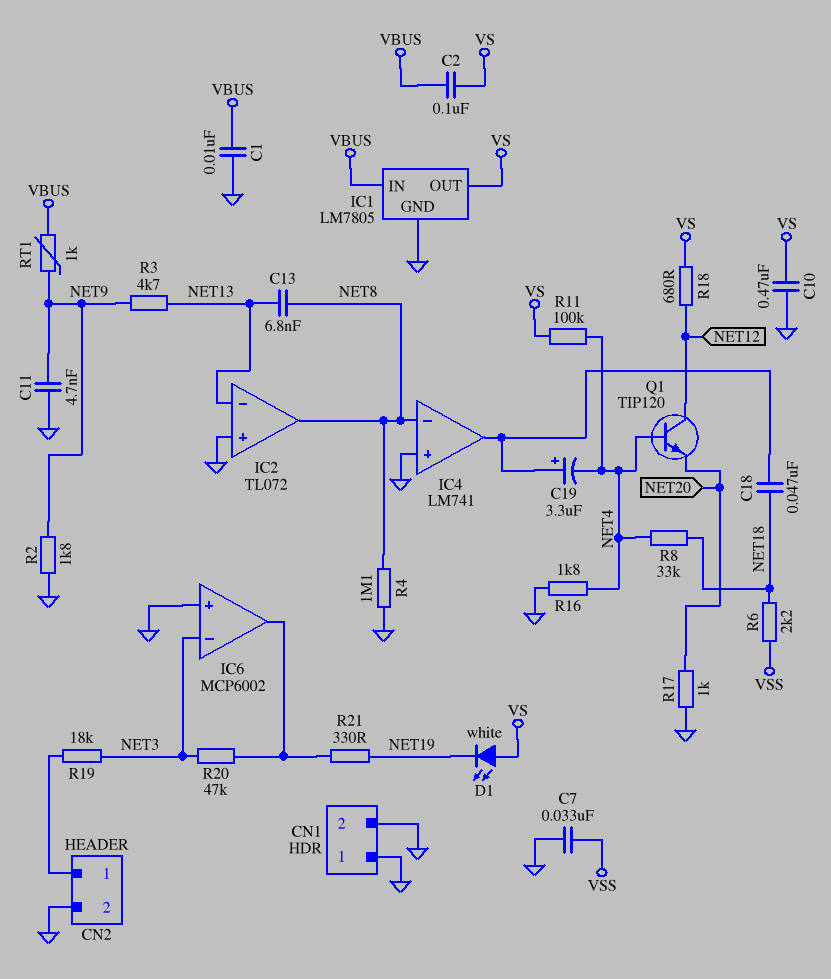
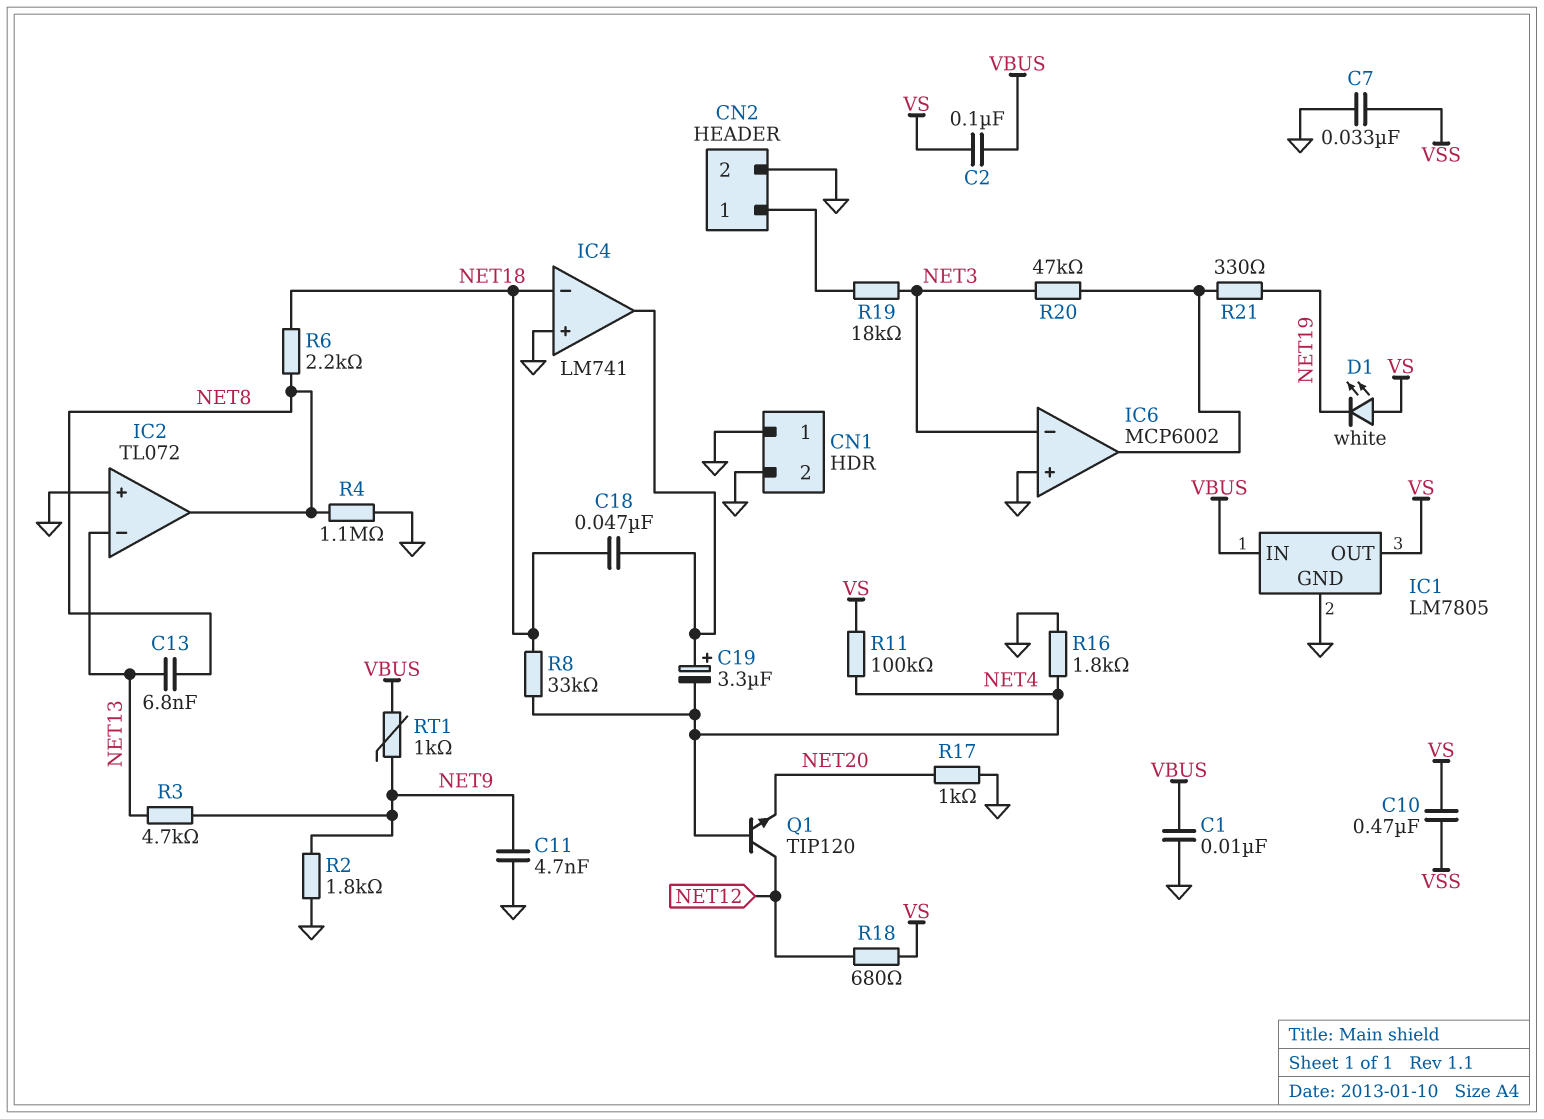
C10: 470nF (GND, VS) -> 470nF (VS, VSS)
IC4 pin in-: NET8 -> NET18
R6: 2.2k (NET18, VSS) -> 2.2k (NET8, NET18)

